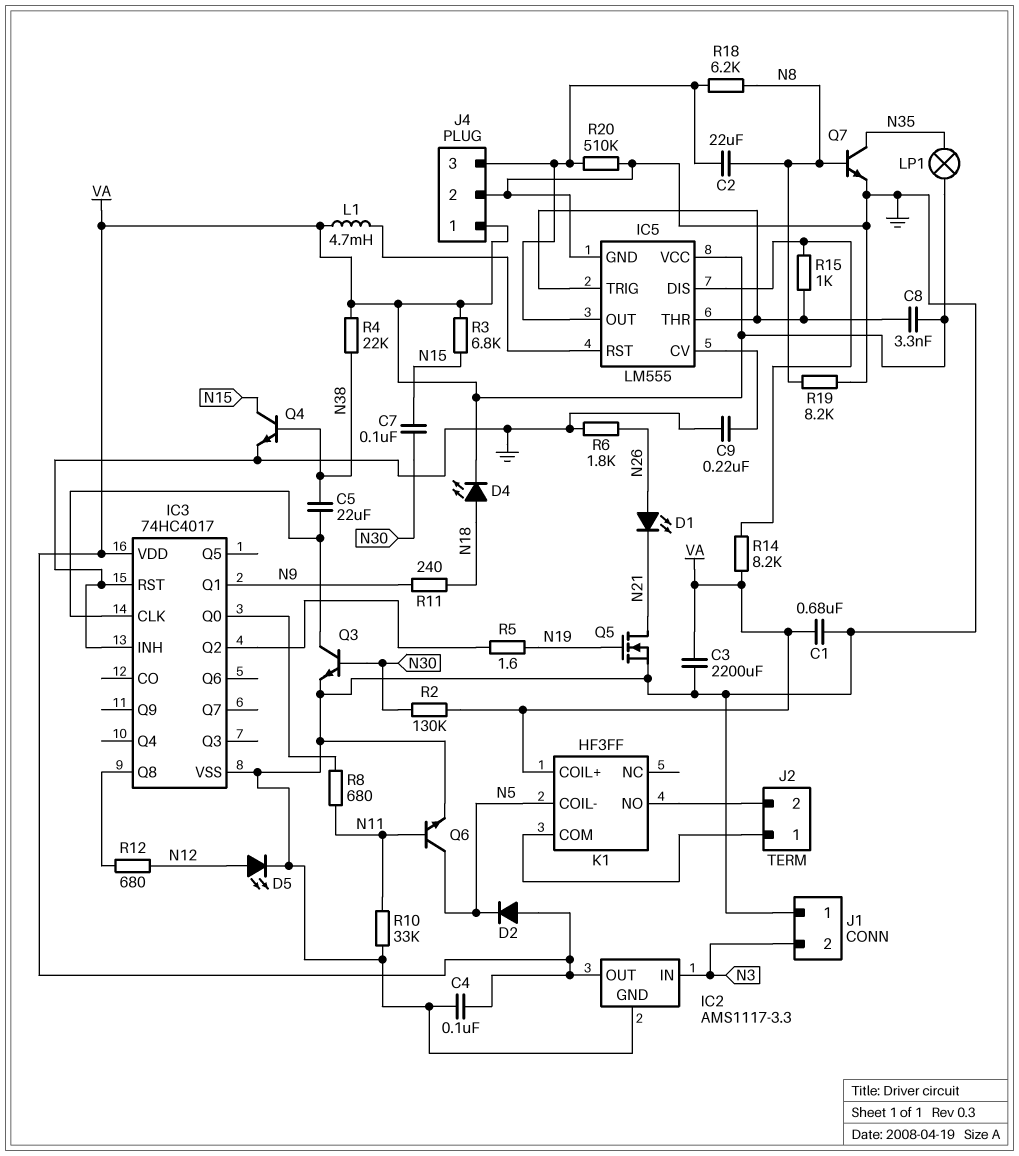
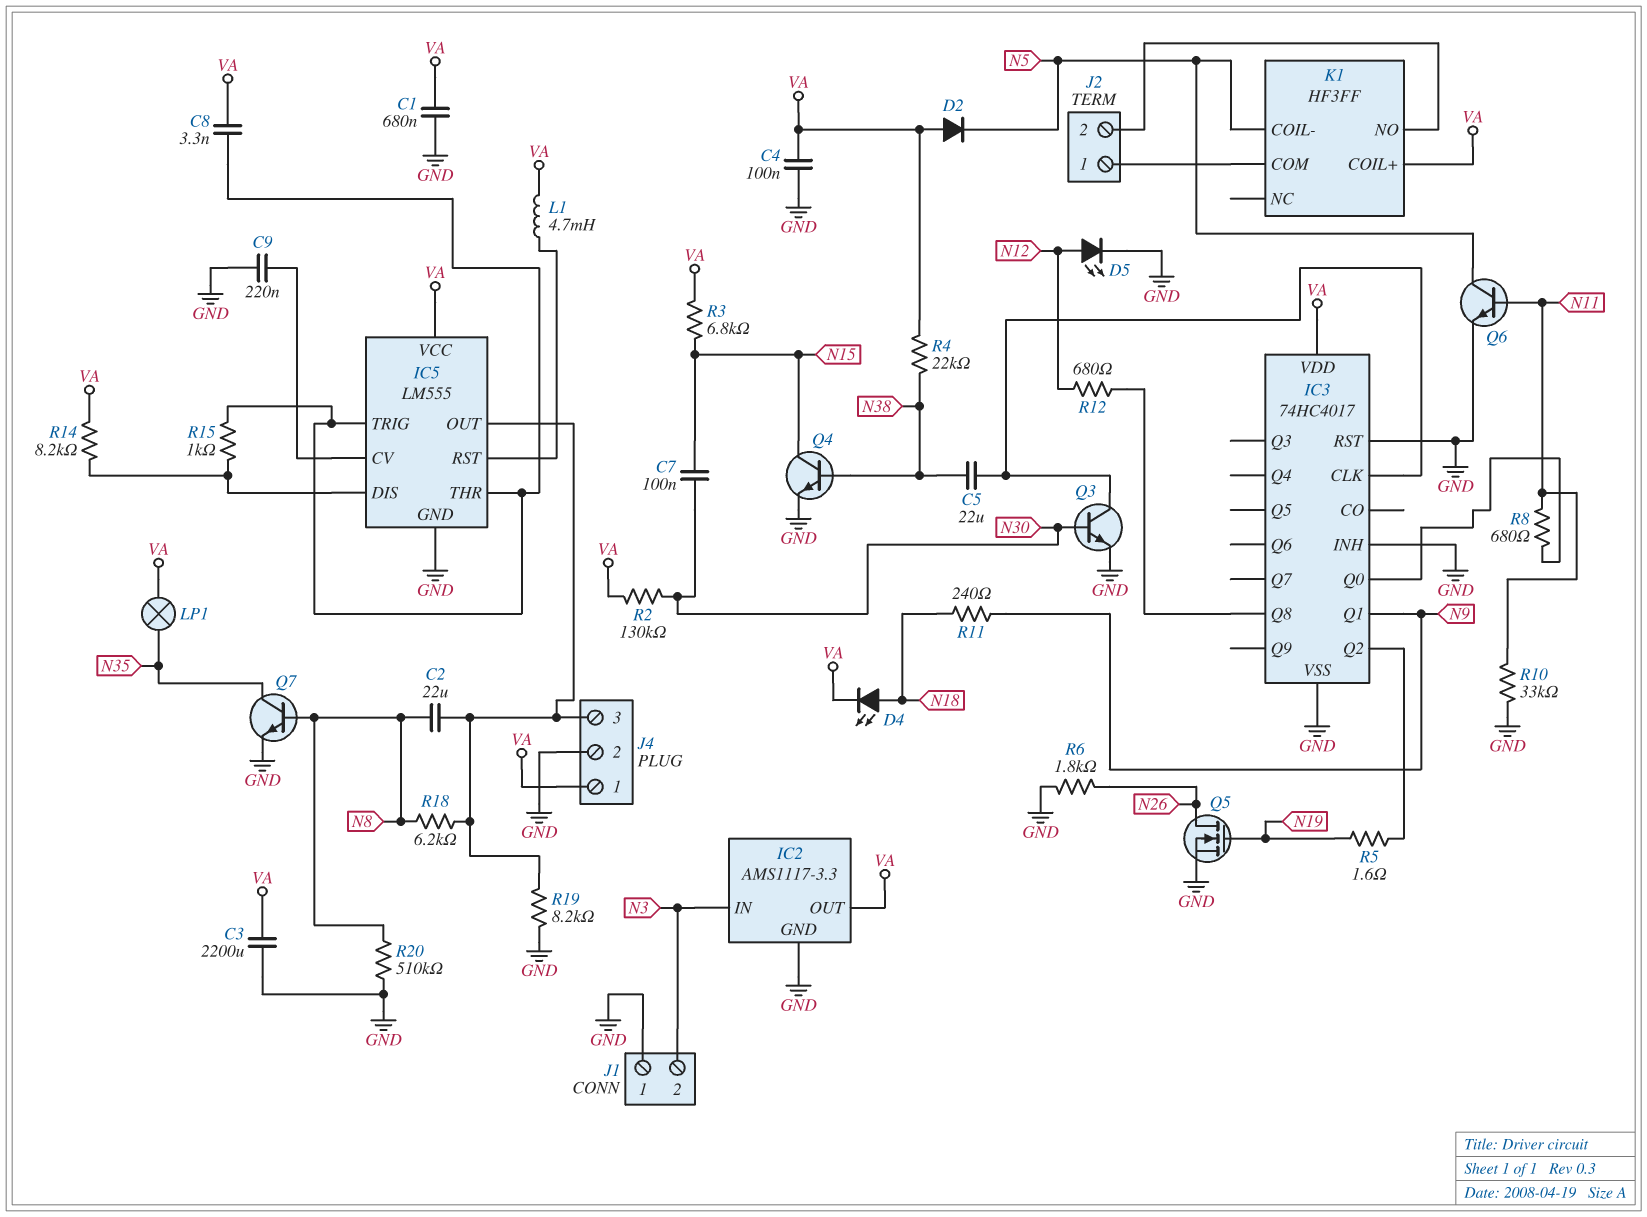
D1: LED (A N26, K N21) -> none
Q5: NMOS (G N19, D N21, S GND) -> NMOS (G N19, D N26, S GND)
R19: 8.2k (GND, N8) -> 8.2k (GND, IC5/OUT)
R20: 510k (GND, IC5/OUT) -> 510k (GND, N8)

